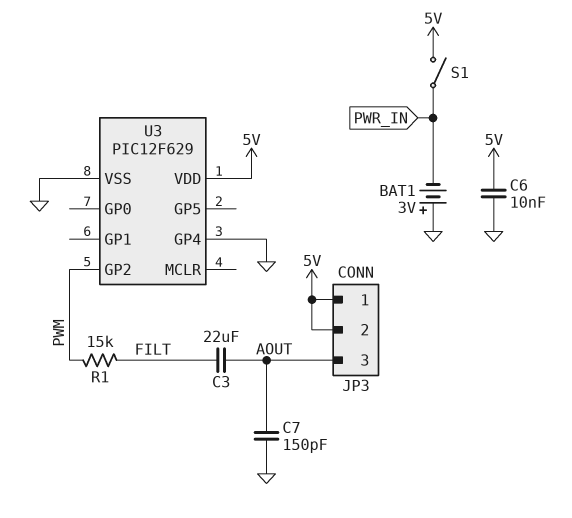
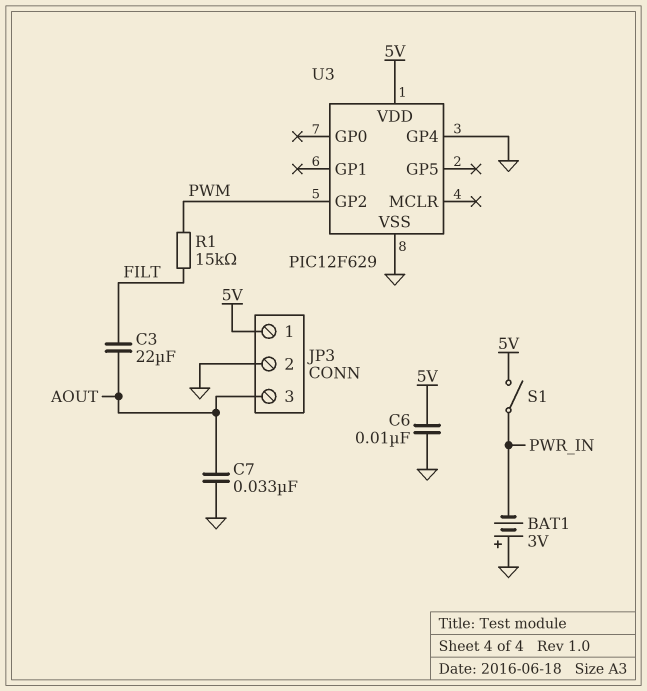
C7: 150pF (AOUT, GND) -> 33nF (AOUT, GND)
JP3 pin 2: 5V -> GND

